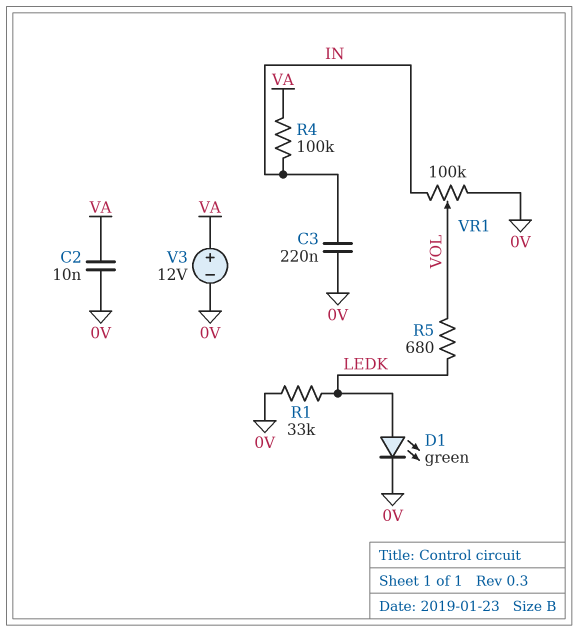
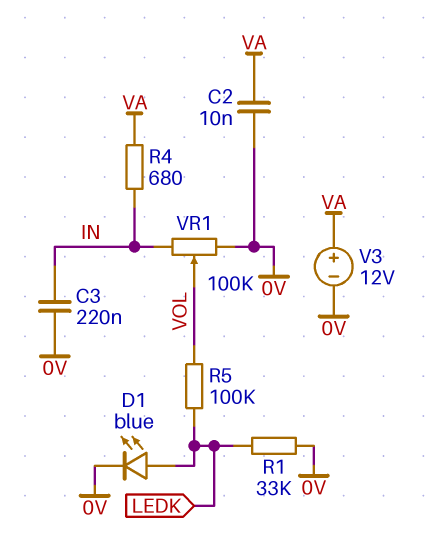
D1: LED green (A LEDK, K 0V) -> LED blue (A LEDK, K 0V)
R4: 100k (IN, VA) -> 680 (IN, VA)
R5: 680 (LEDK, VOL) -> 100k (LEDK, VOL)

